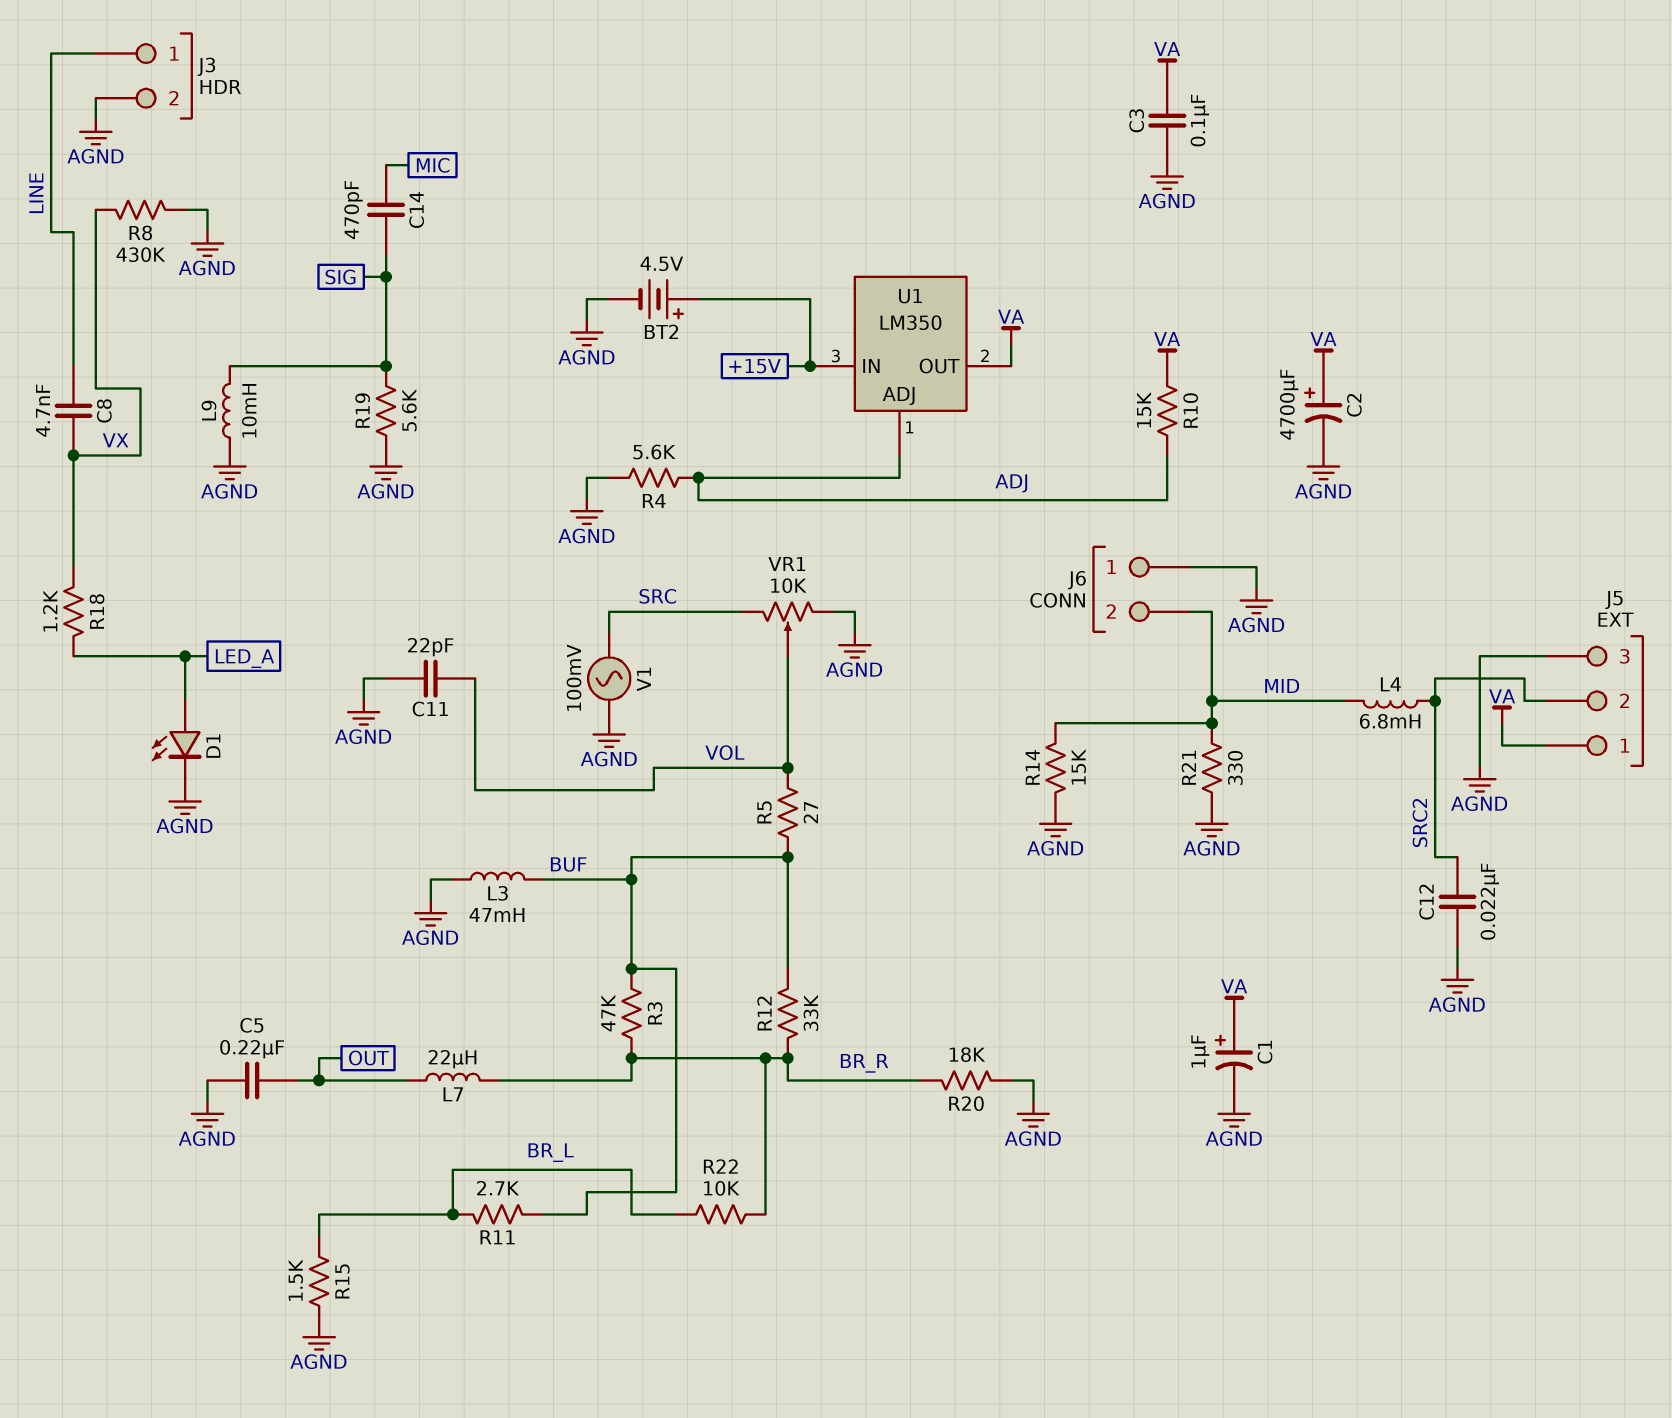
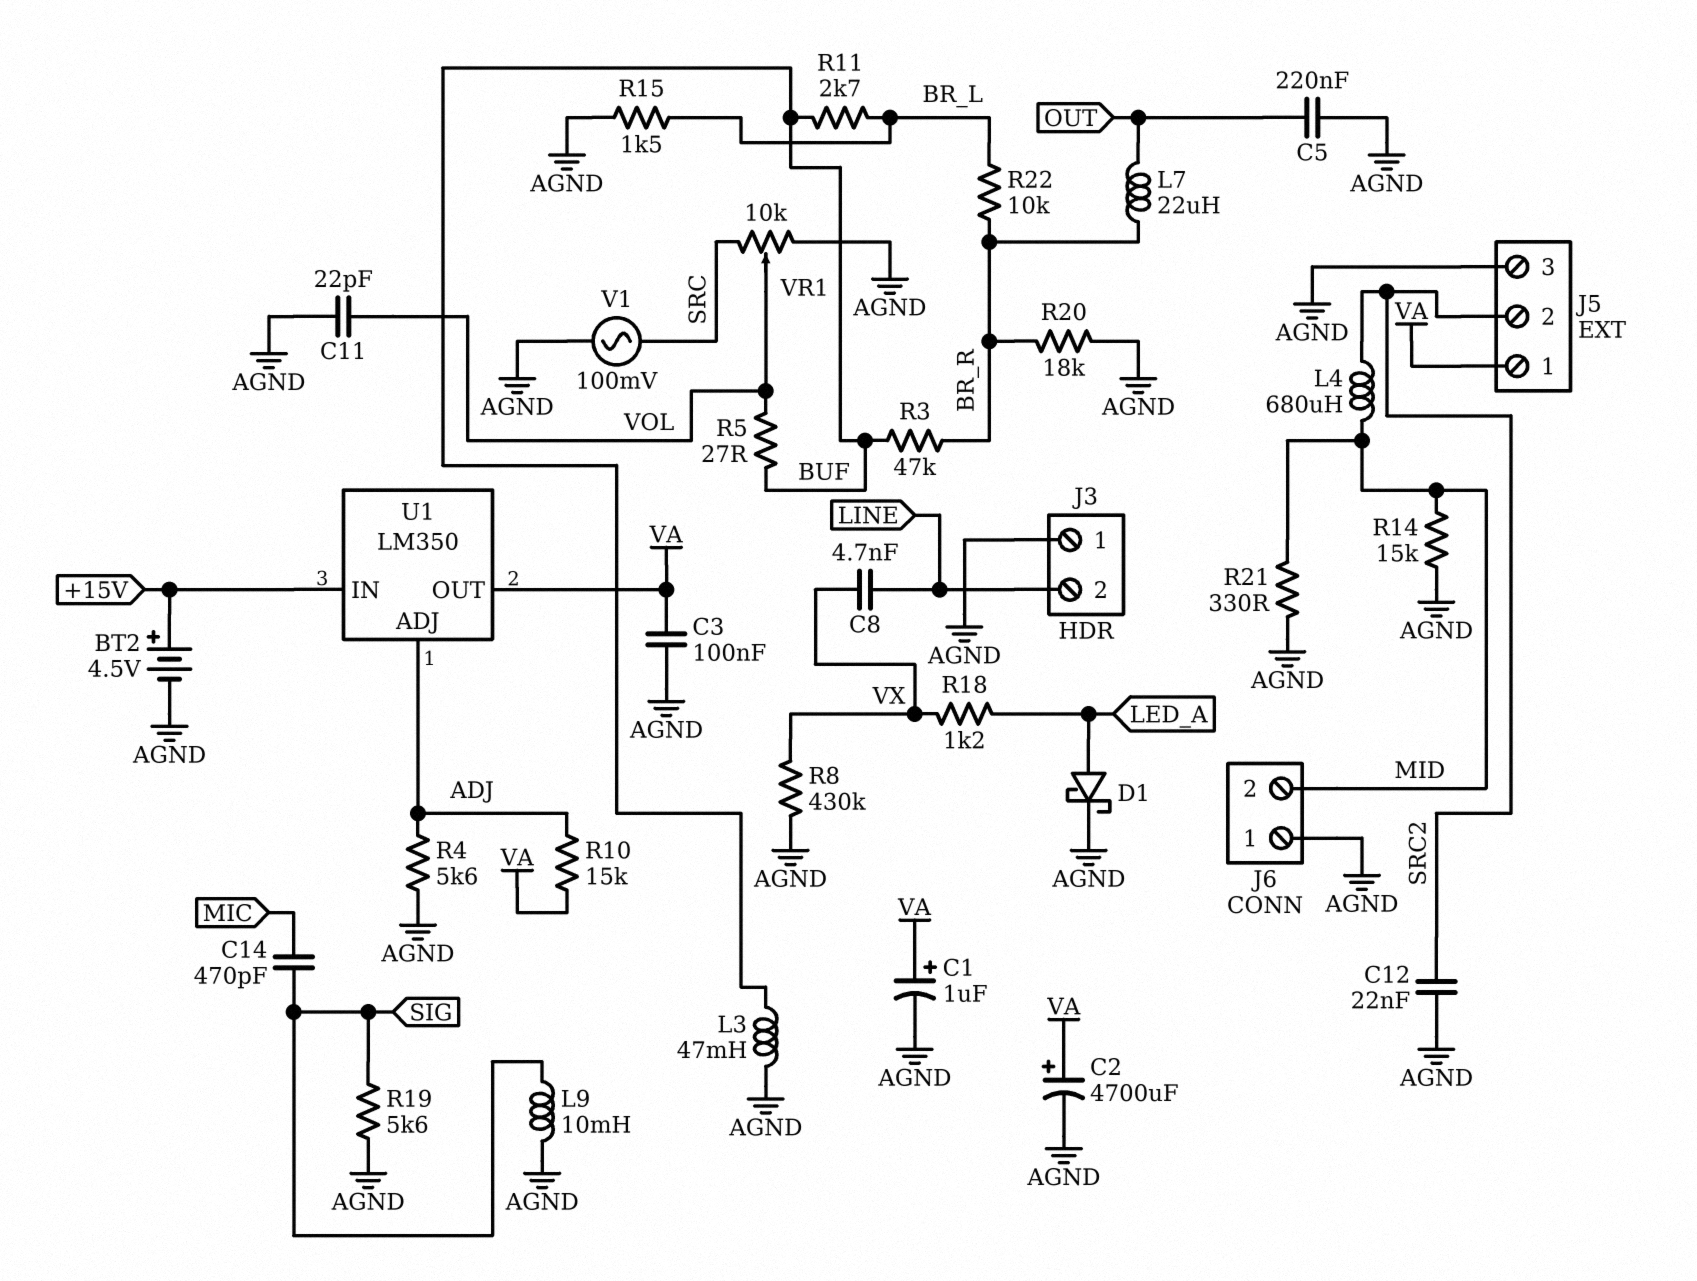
D1: LED (A LED_A, K AGND) -> schottky (A LED_A, K AGND)
J3 pin 1: LINE -> AGND
J3 pin 2: AGND -> LINE
L4: 6.8mH (MID, SRC2) -> 680uH (MID, SRC2)
R12: 33k (BR_R, BUF) -> none

